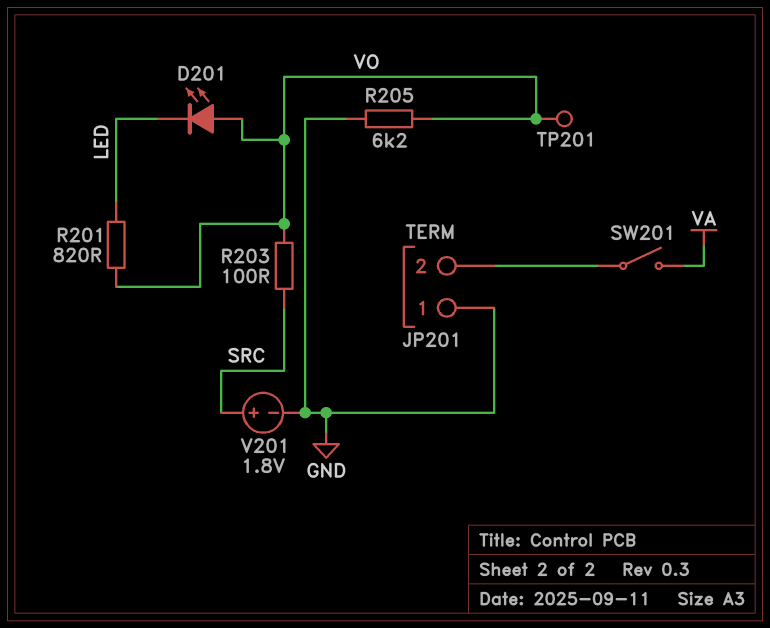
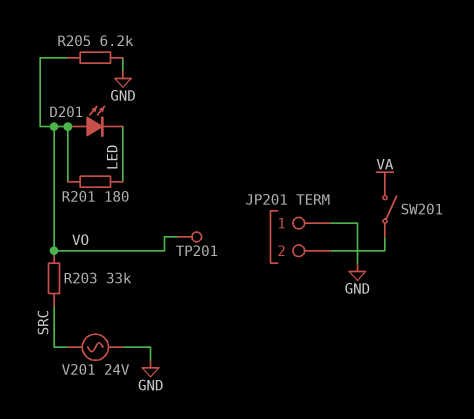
R201: 820 (LED, VO) -> 180 (LED, VO)
R203: 100 (SRC, VO) -> 33k (SRC, VO)
V201: 1.8V (plus SRC, minus GND) -> AC 24V (GND, SRC)

